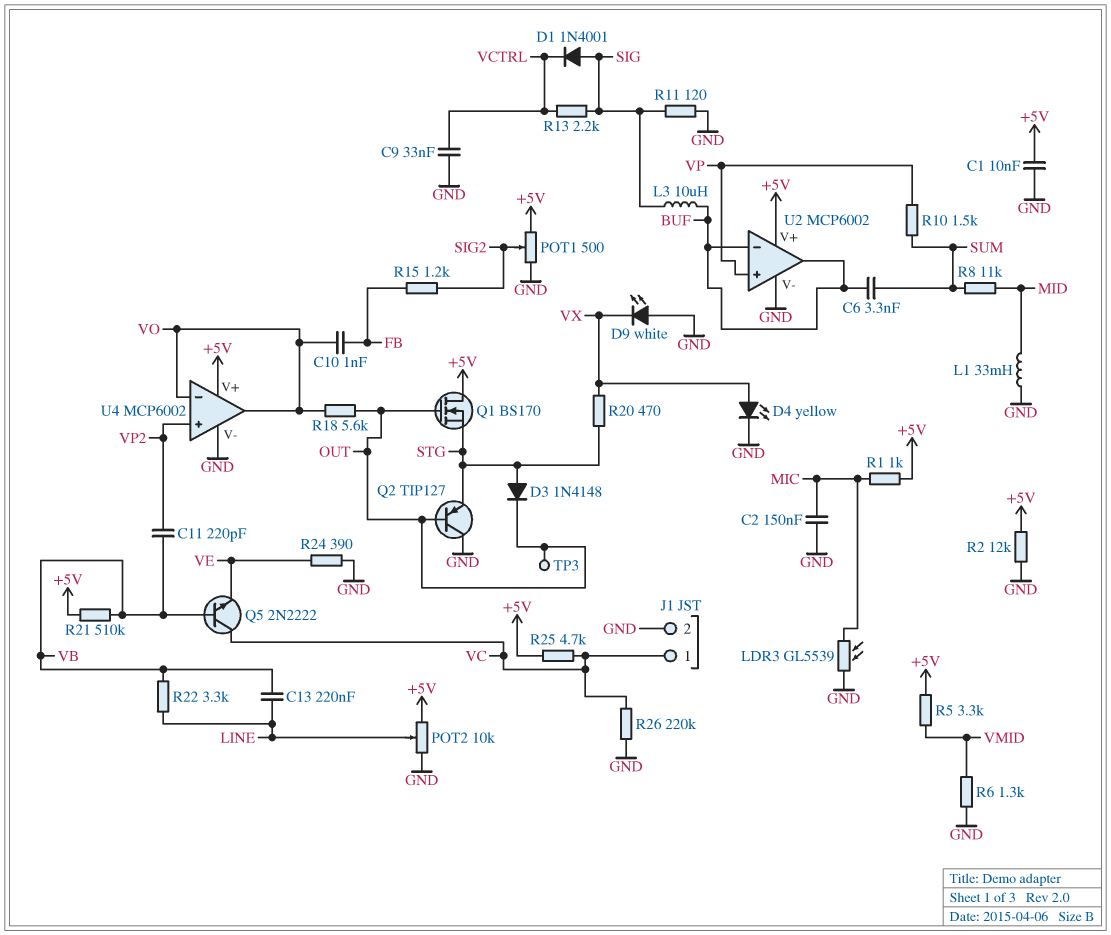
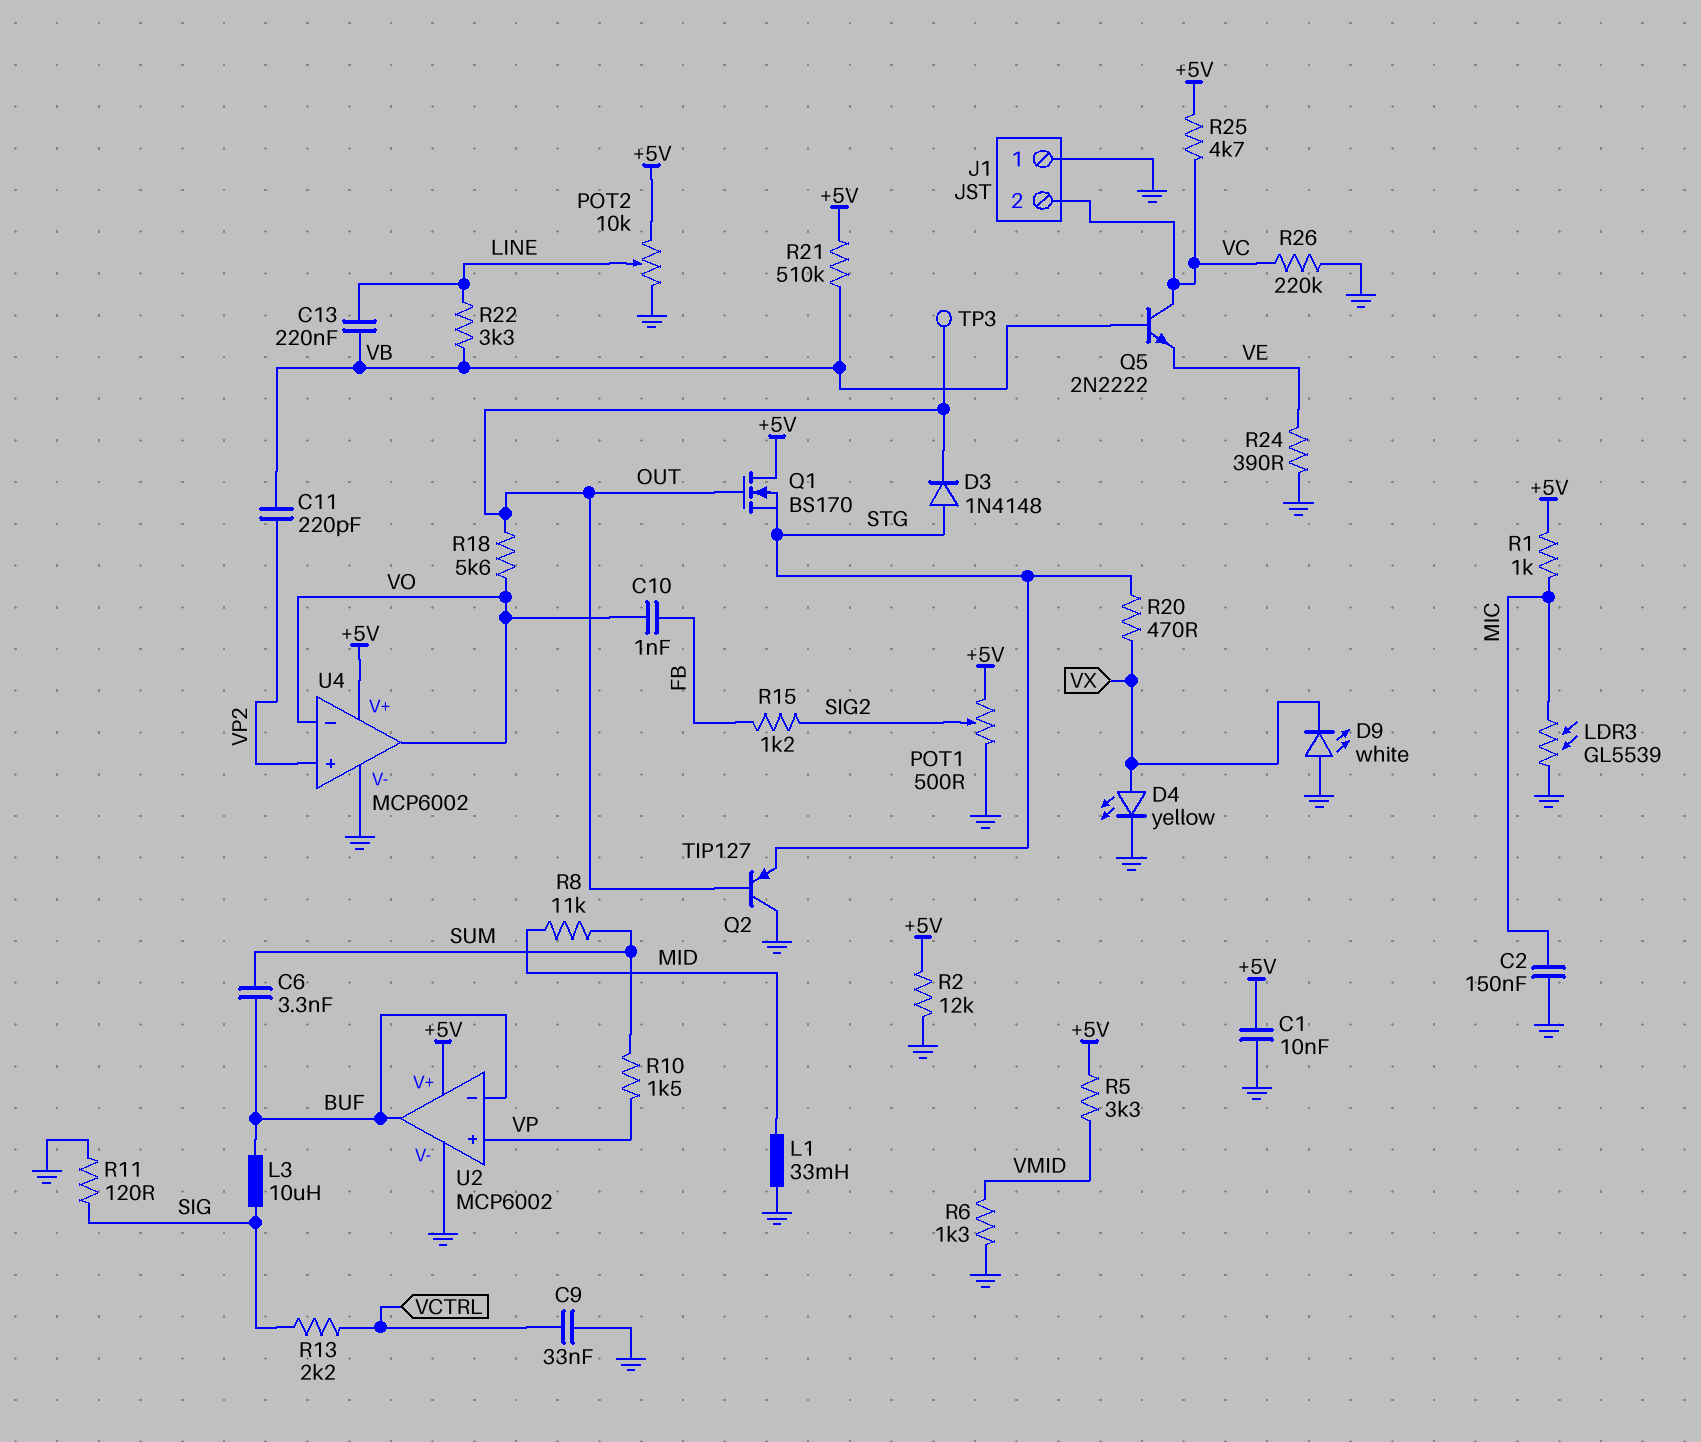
D1: diode 1N4001 (A SIG, K VCTRL) -> none
J1 pin 1: VC -> GND
J1 pin 2: GND -> VC

